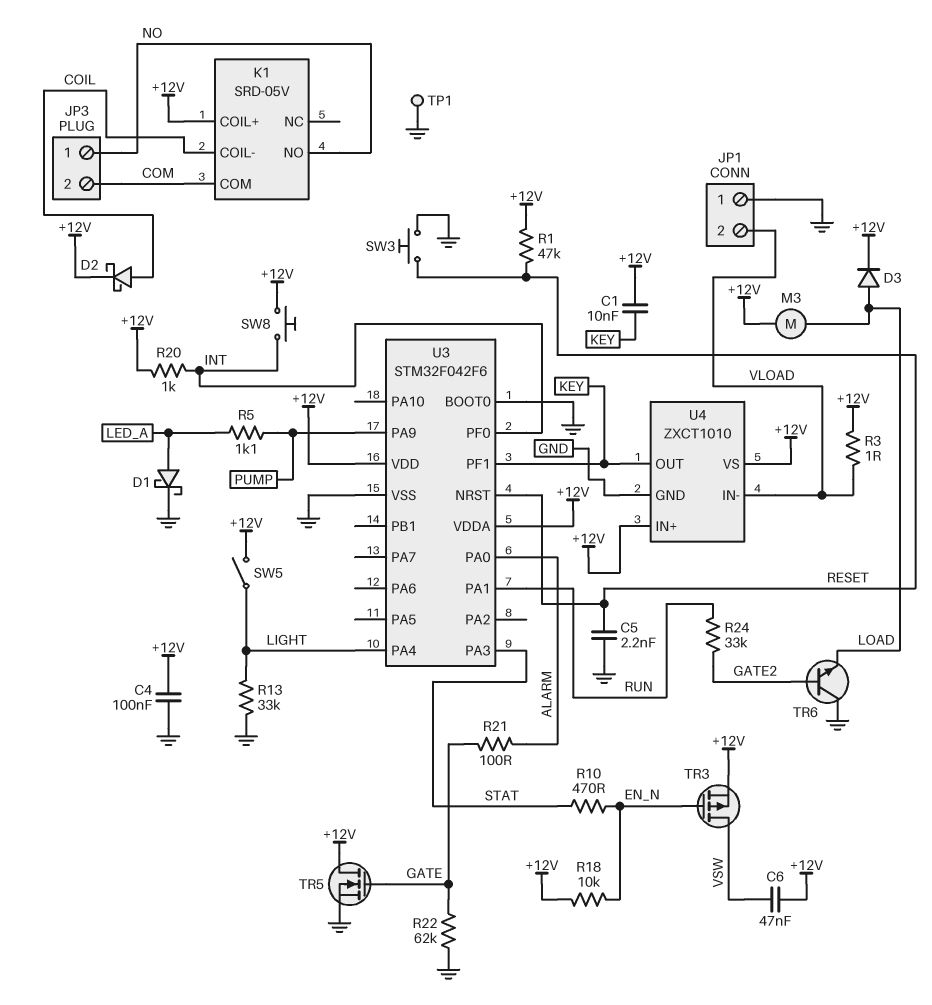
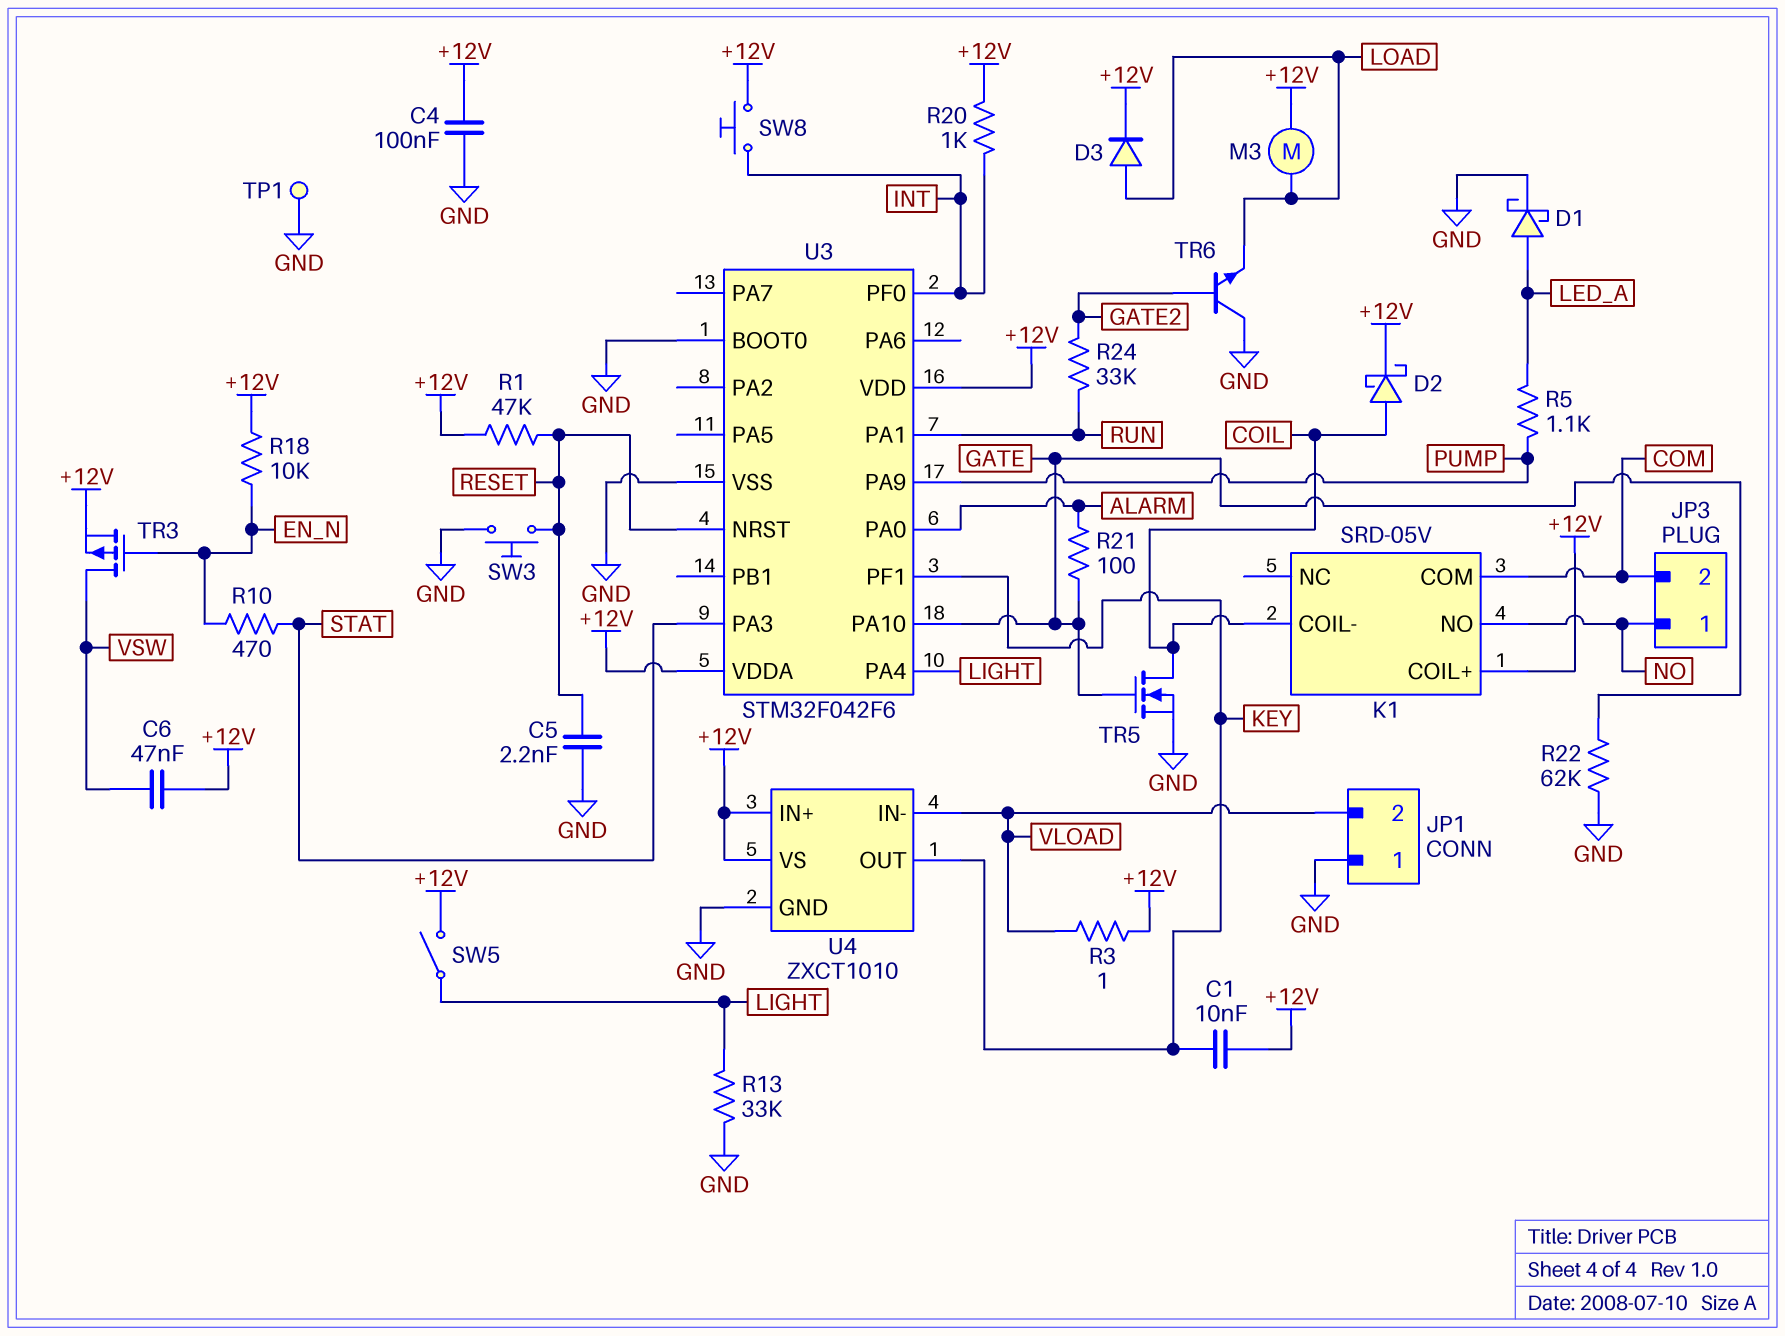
TR5: NMOS (G GATE, D +12V, S GND) -> NMOS (G GATE, D COIL, S GND)
U3 pin PA10: none -> GATE

